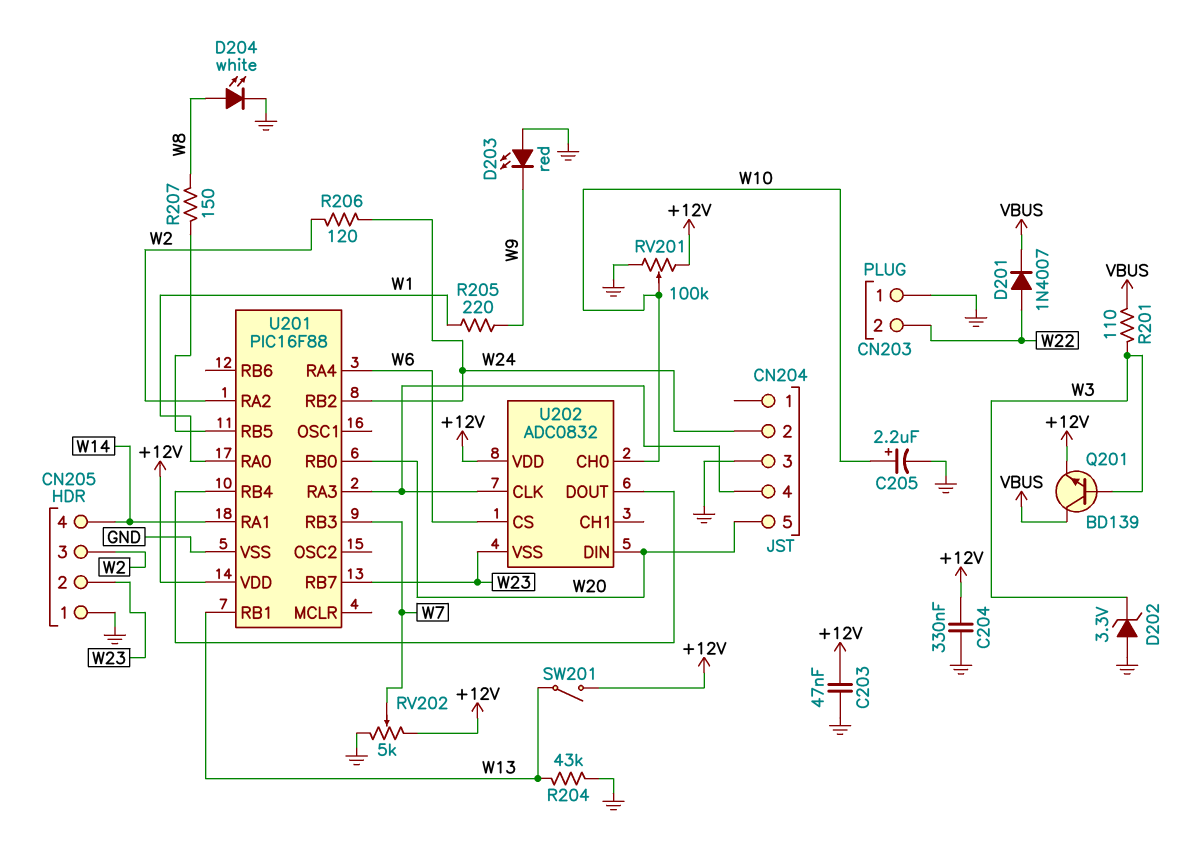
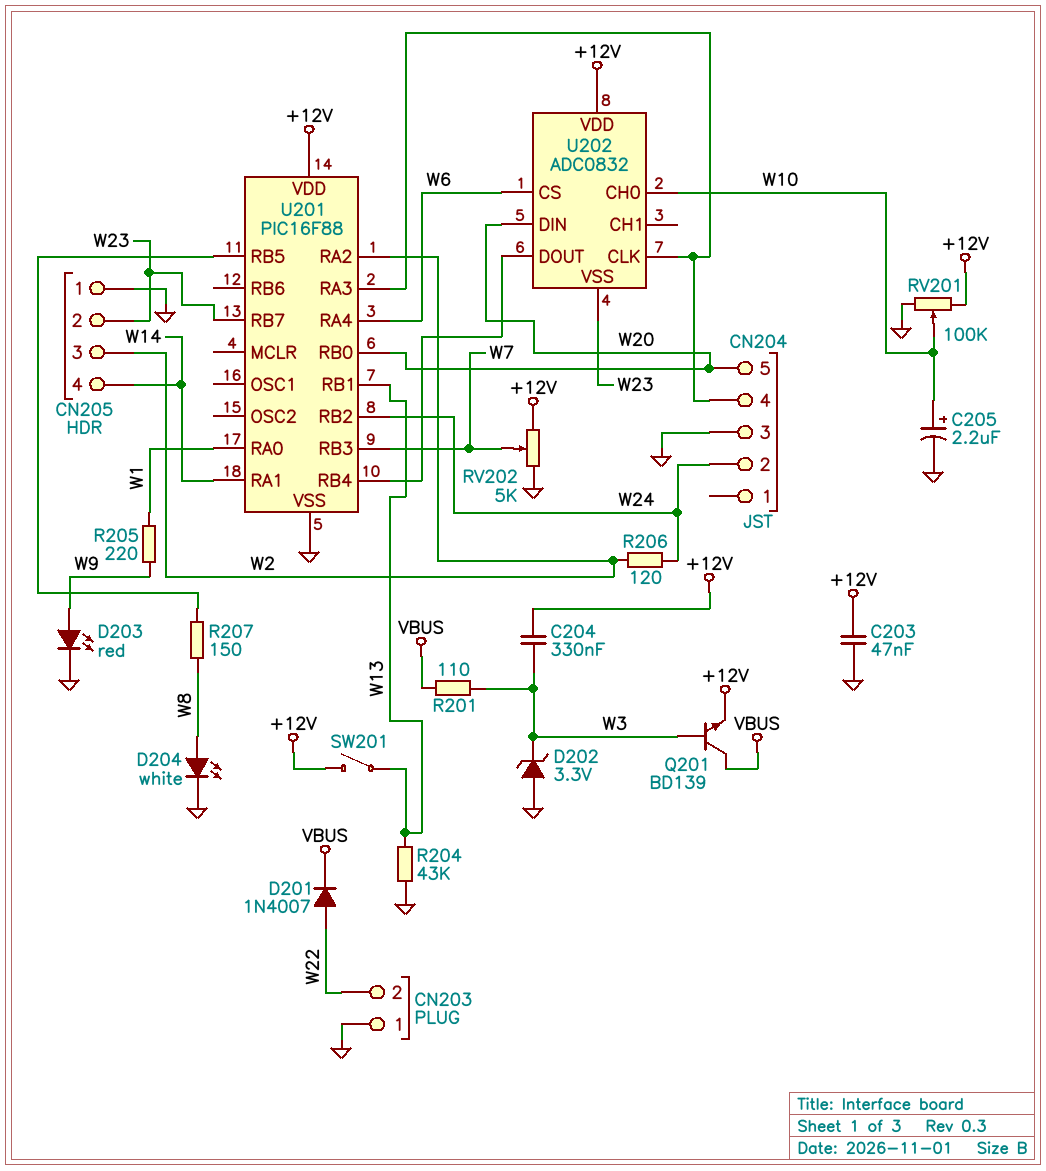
C204: 330nF (+12V, GND) -> 330nF (+12V, W3)
D203: LED red (A GND, K W9) -> LED red (A W9, K GND)

